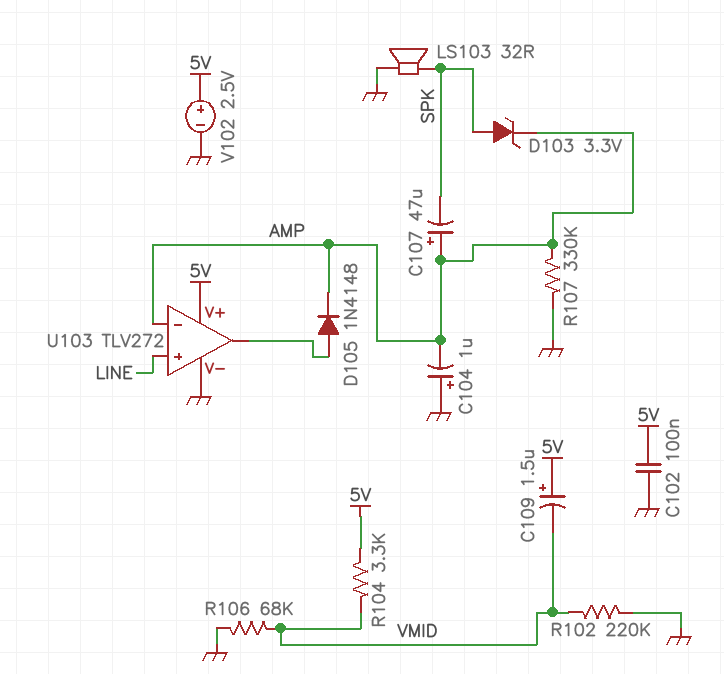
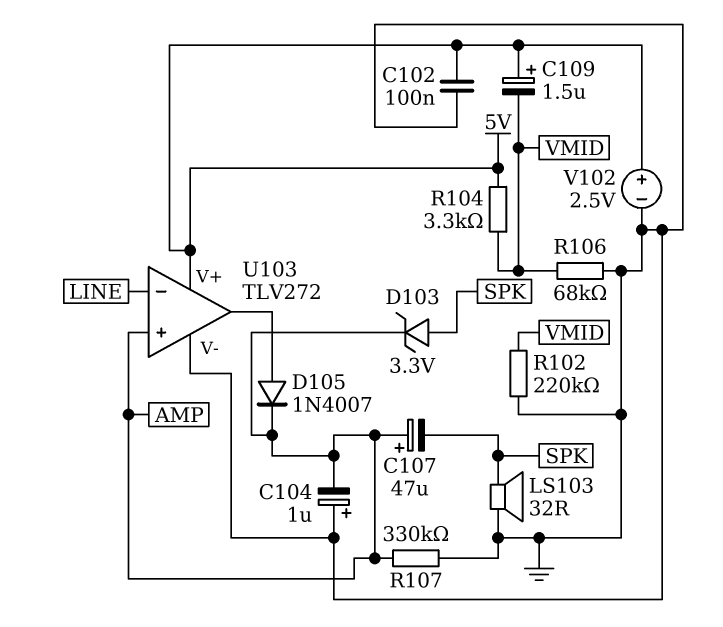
D105: diode 1N4148 (A U103/out, K AMP) -> diode 1N4007 (A U103/out, K AMP)
U103 pin in+: LINE -> AMP
U103 pin in-: AMP -> LINE

